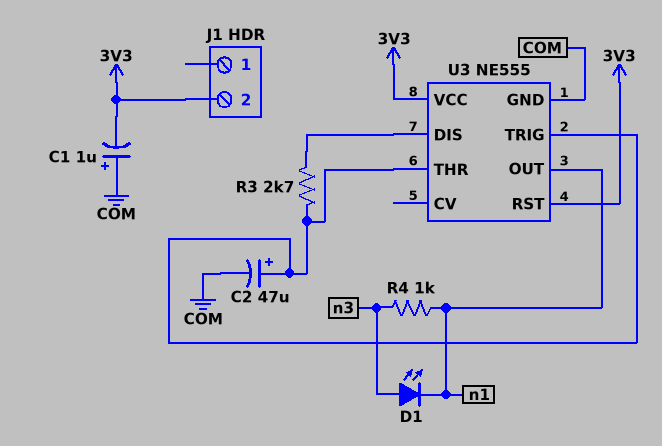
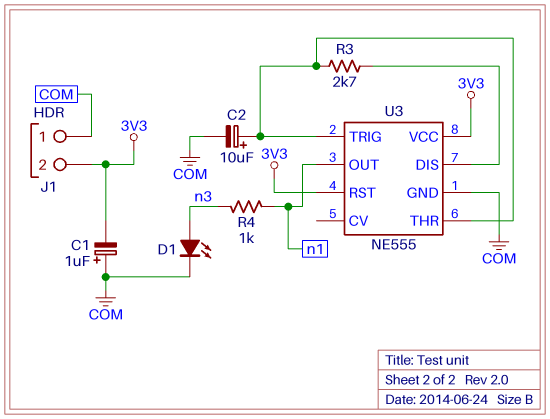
C2: 47uF (plus U3/THR, minus COM) -> 10uF (plus U3/THR, minus COM)
D1: LED (A n3, K n1) -> LED (A n3, K COM)
J1 pin 1: none -> COM

